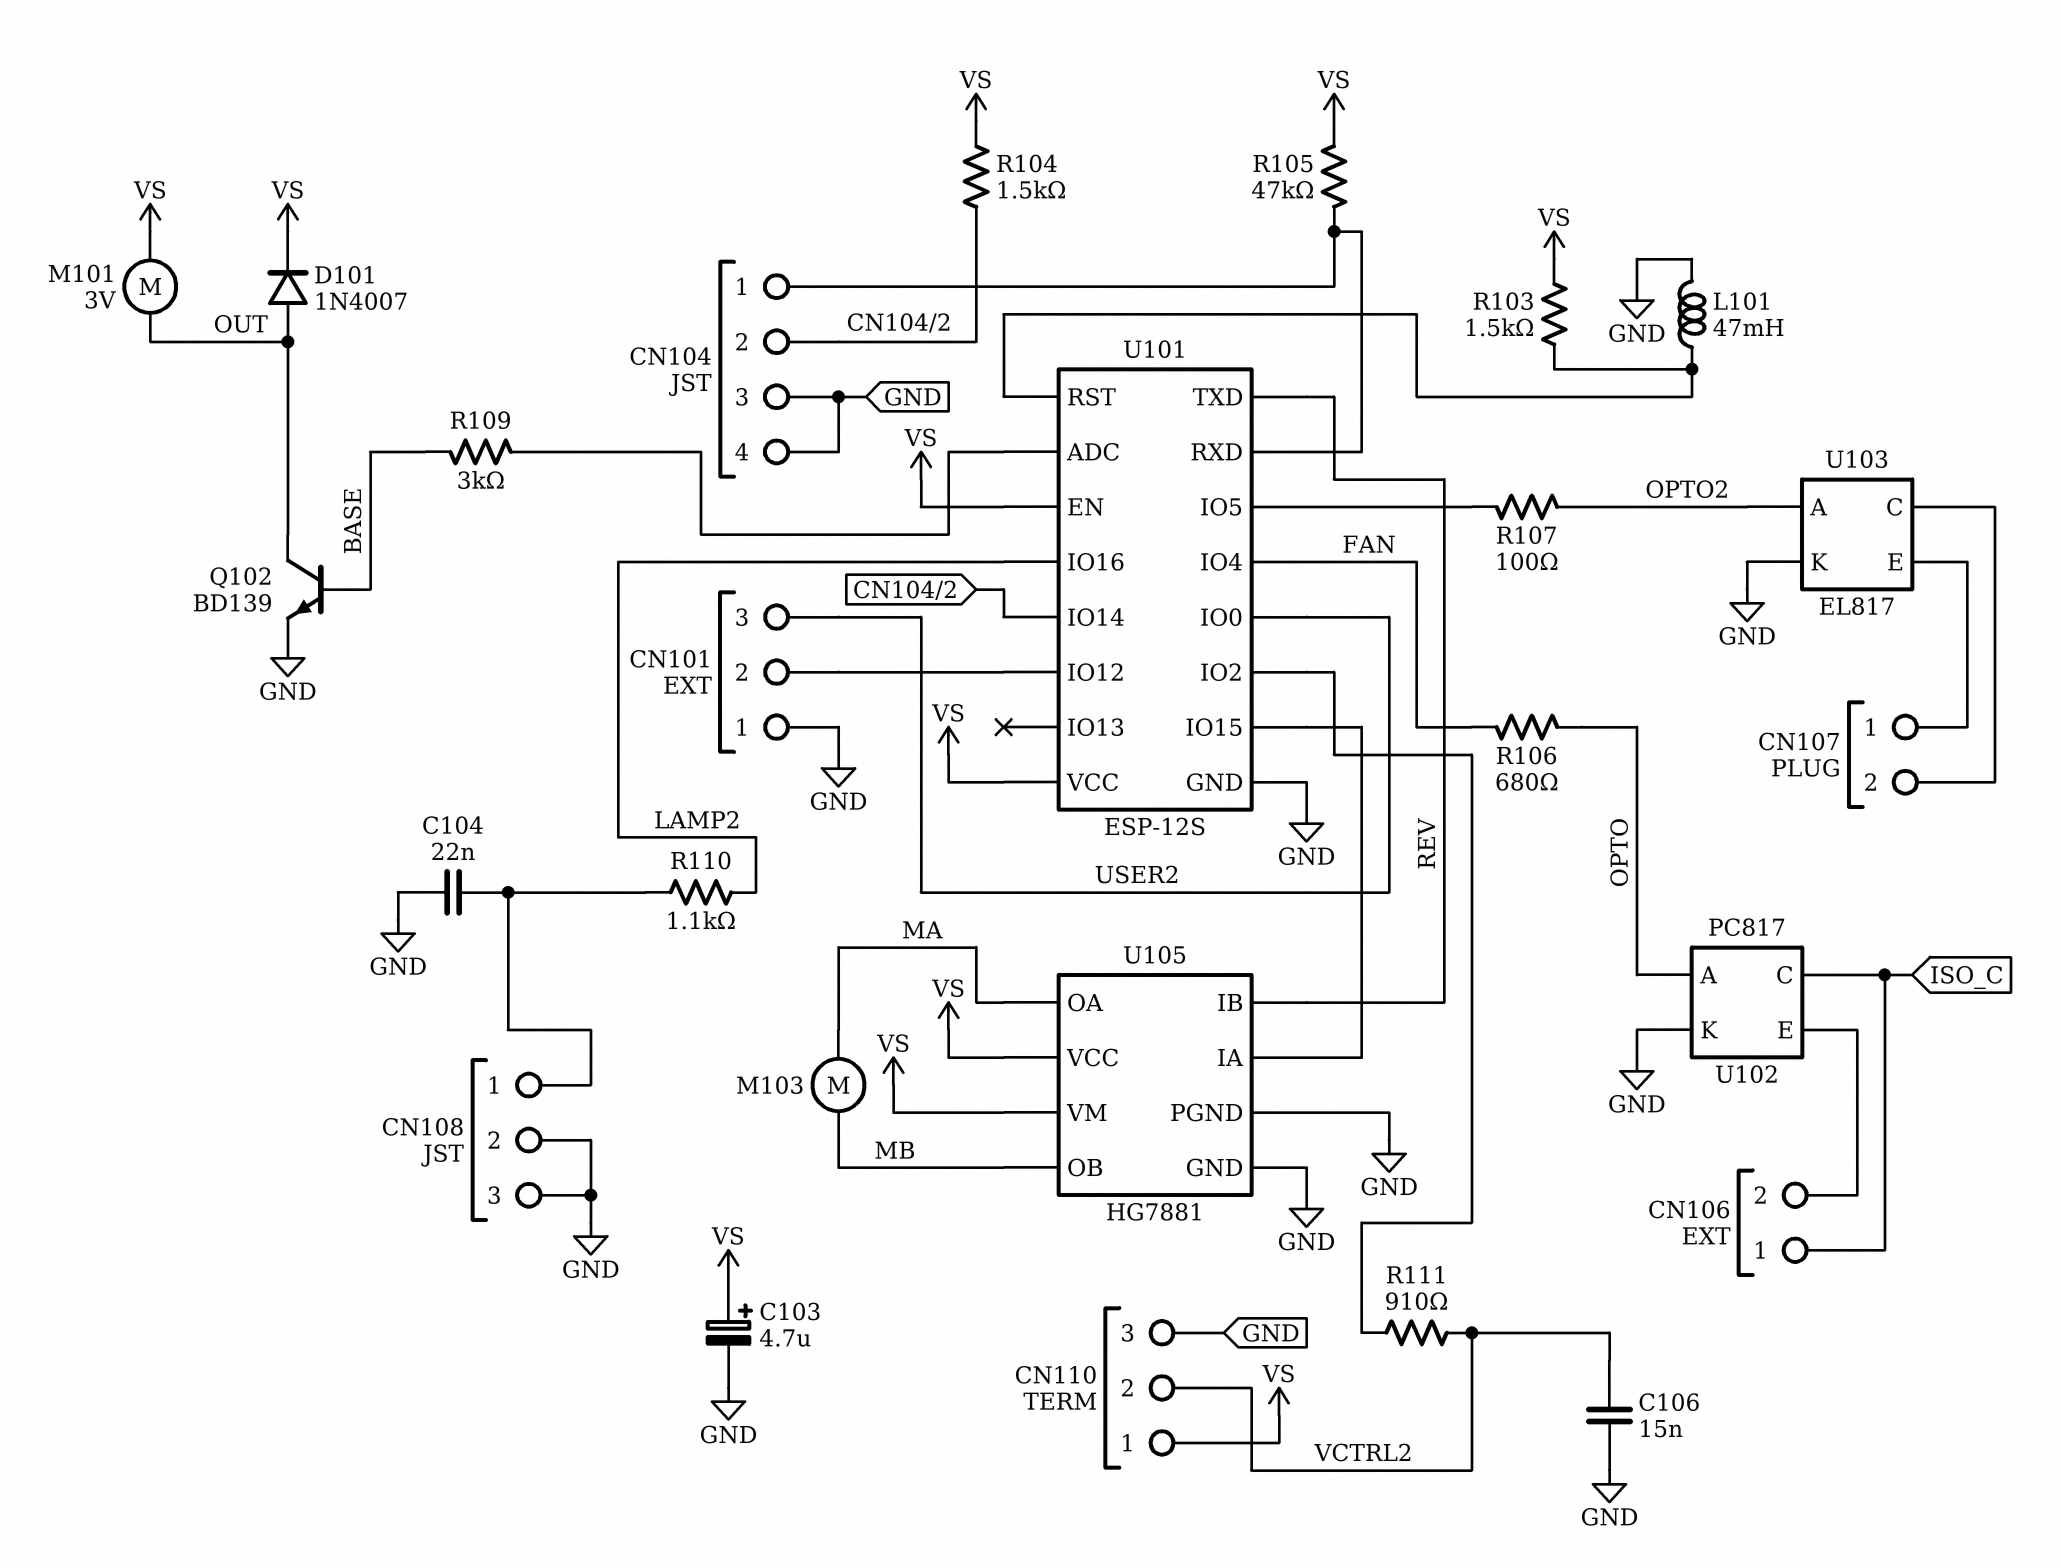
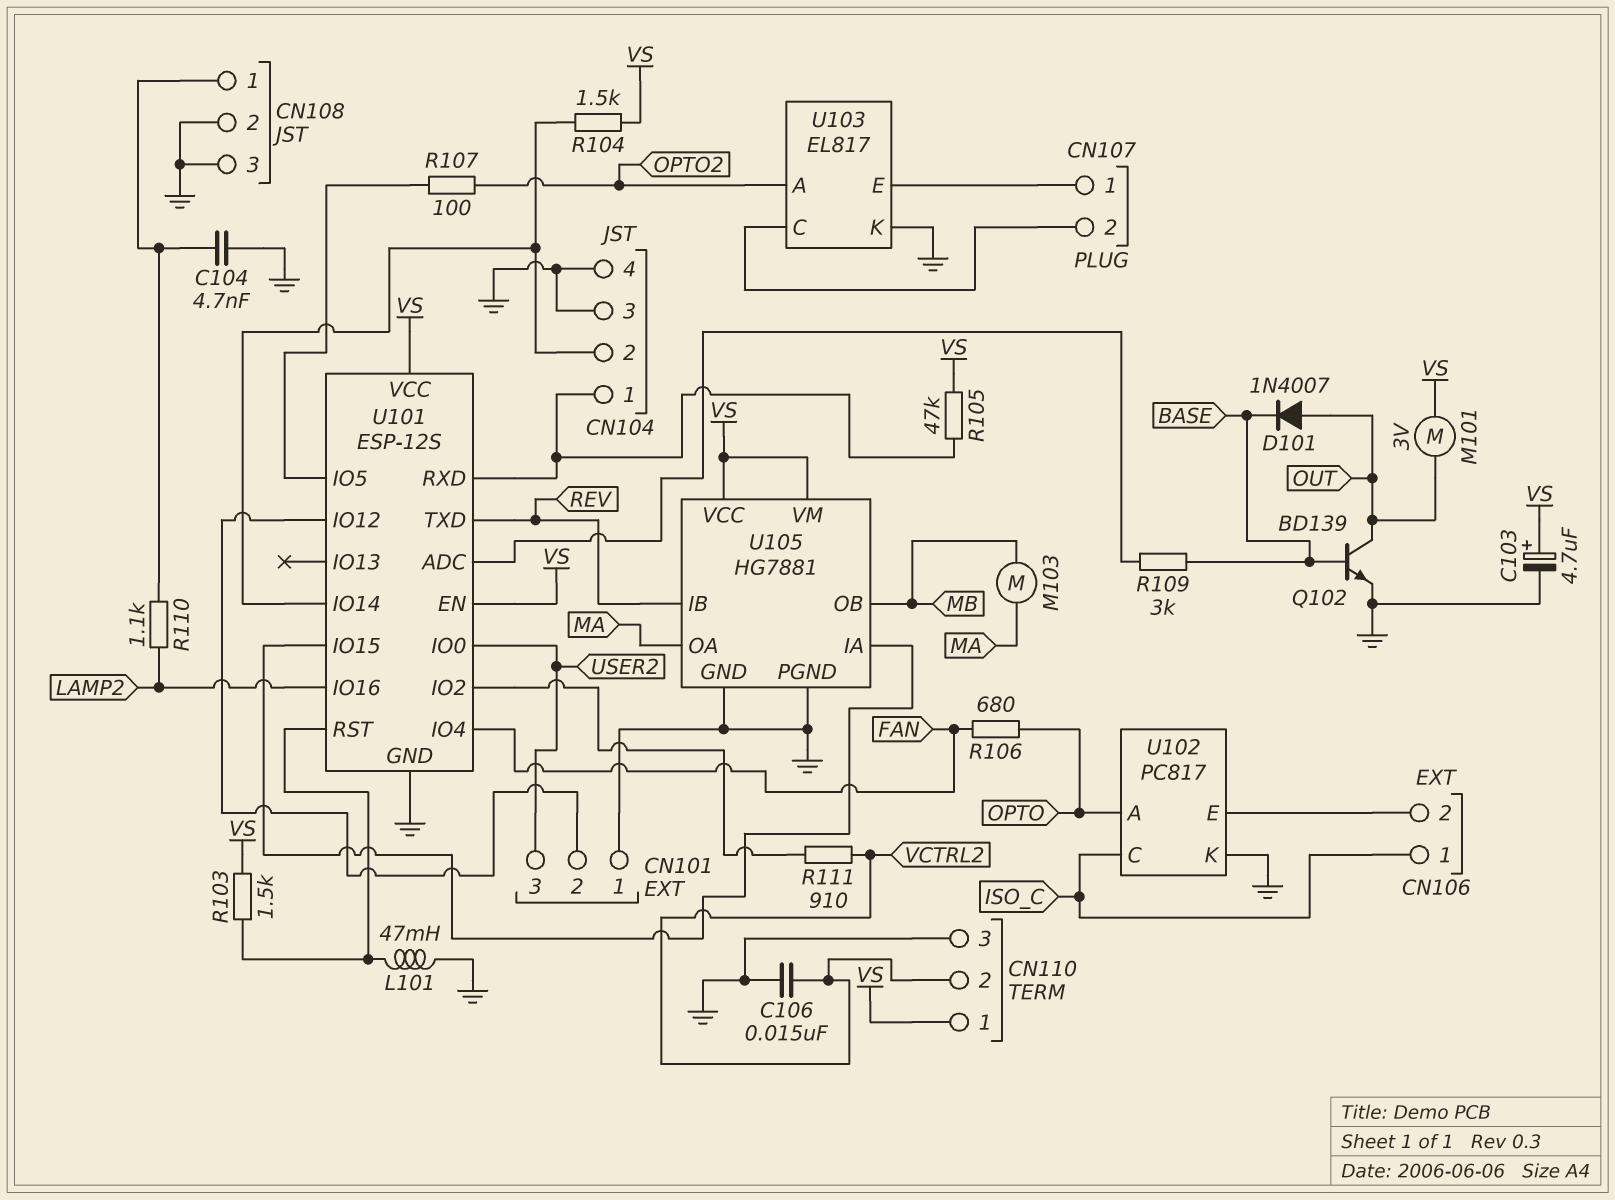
C104: 22nF (CN108/1, GND) -> 4.7nF (CN108/1, GND)
D101: diode 1N4007 (A OUT, K VS) -> diode 1N4007 (A OUT, K BASE)

